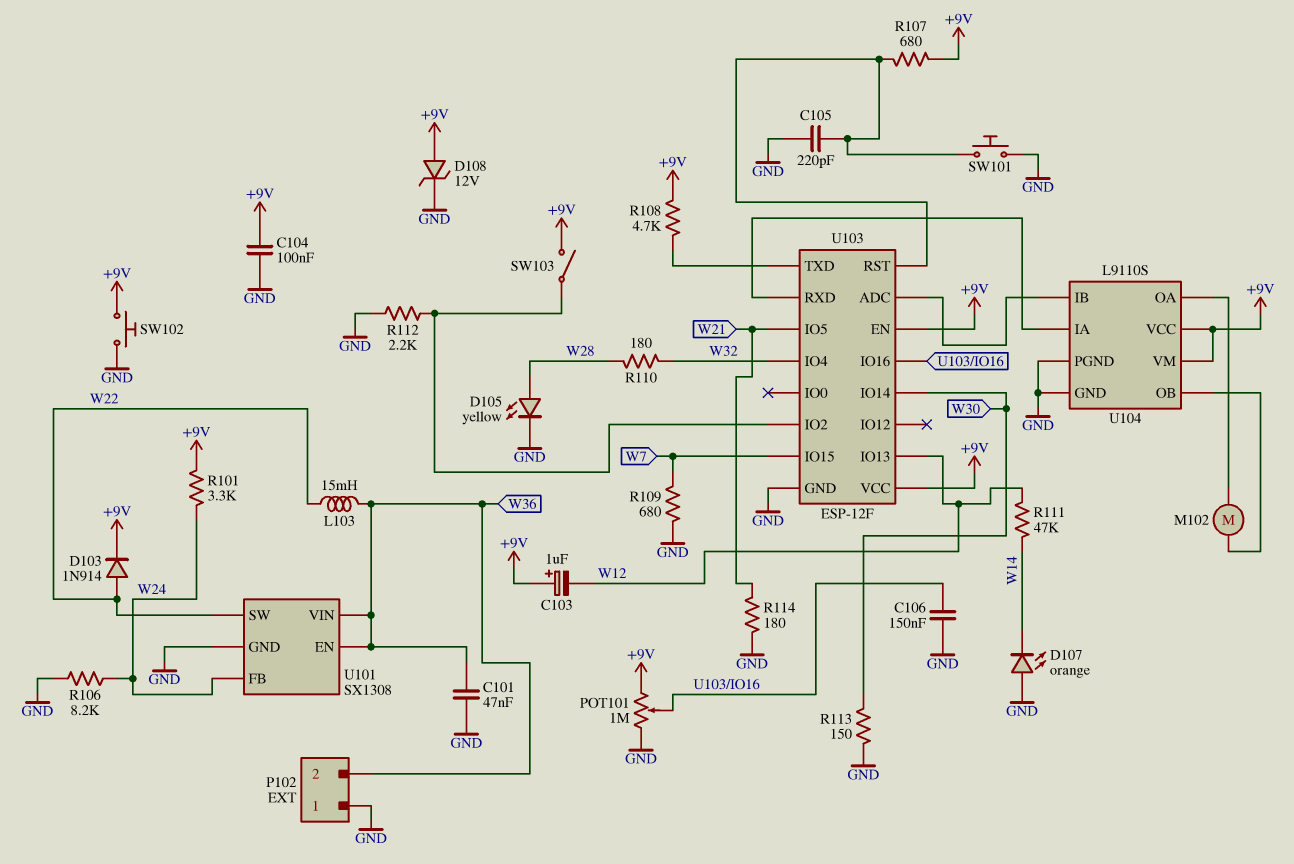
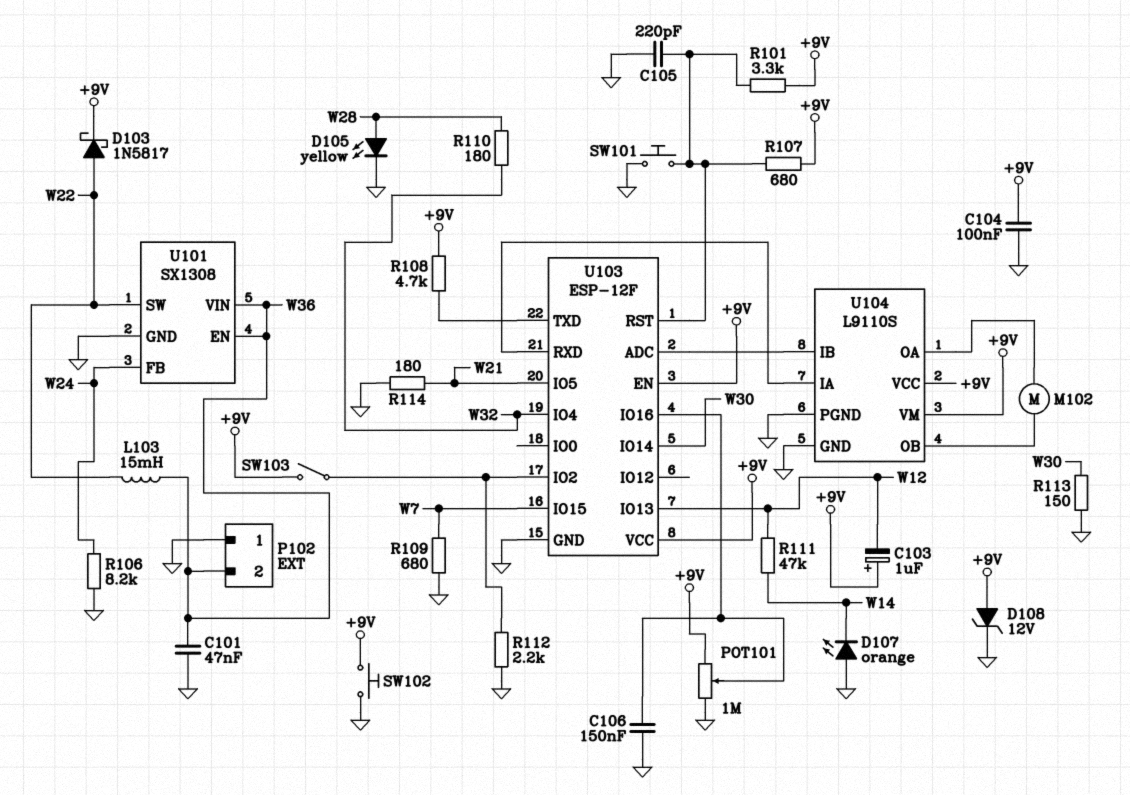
D103: diode 1N914 (A W22, K +9V) -> schottky 1N5817 (A W22, K +9V)
R101: 3.3k (+9V, W24) -> 3.3k (+9V, U103/RST)

